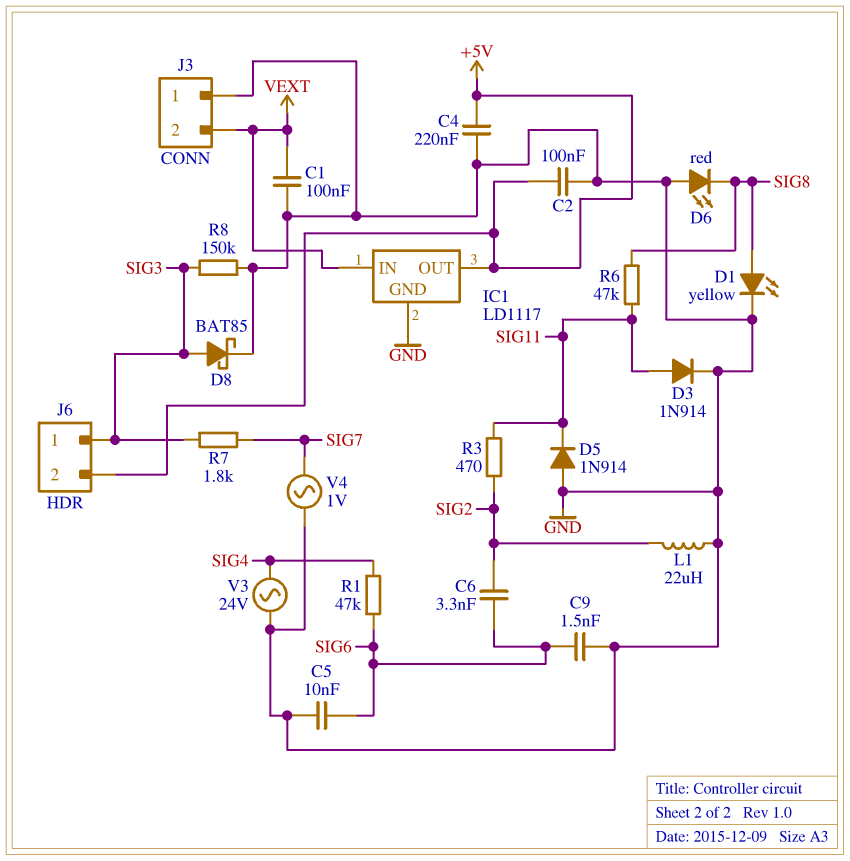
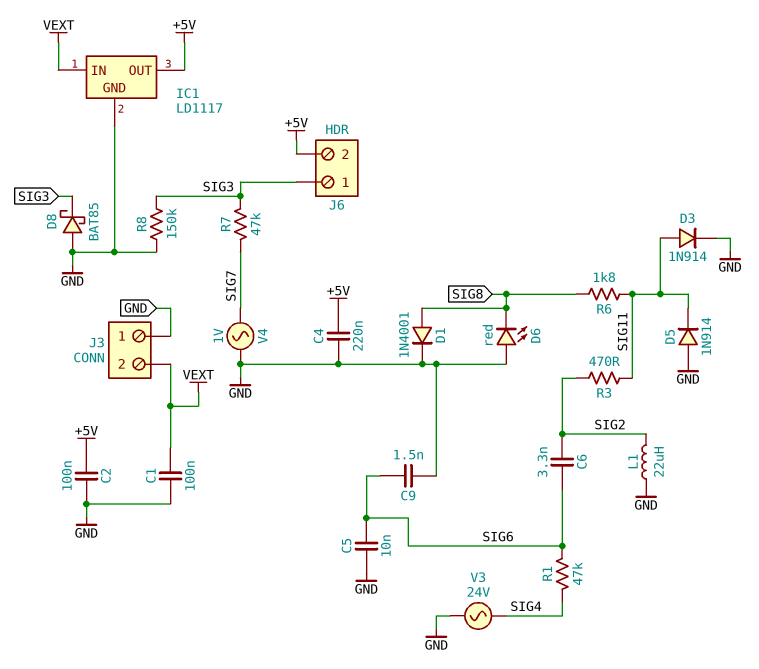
D1: LED yellow (A SIG8, K GND) -> diode 1N4001 (A SIG8, K GND)
D8: schottky BAT85 (A SIG3, K GND) -> schottky BAT85 (A GND, K SIG3)
R6: 47k (SIG8, SIG11) -> 1.8k (SIG8, SIG11)
R7: 1.8k (SIG3, SIG7) -> 47k (SIG3, SIG7)

